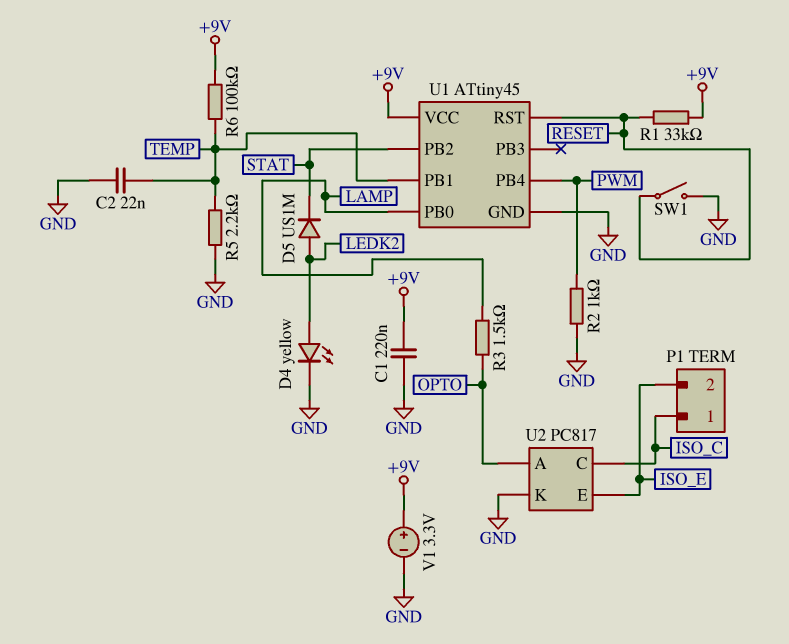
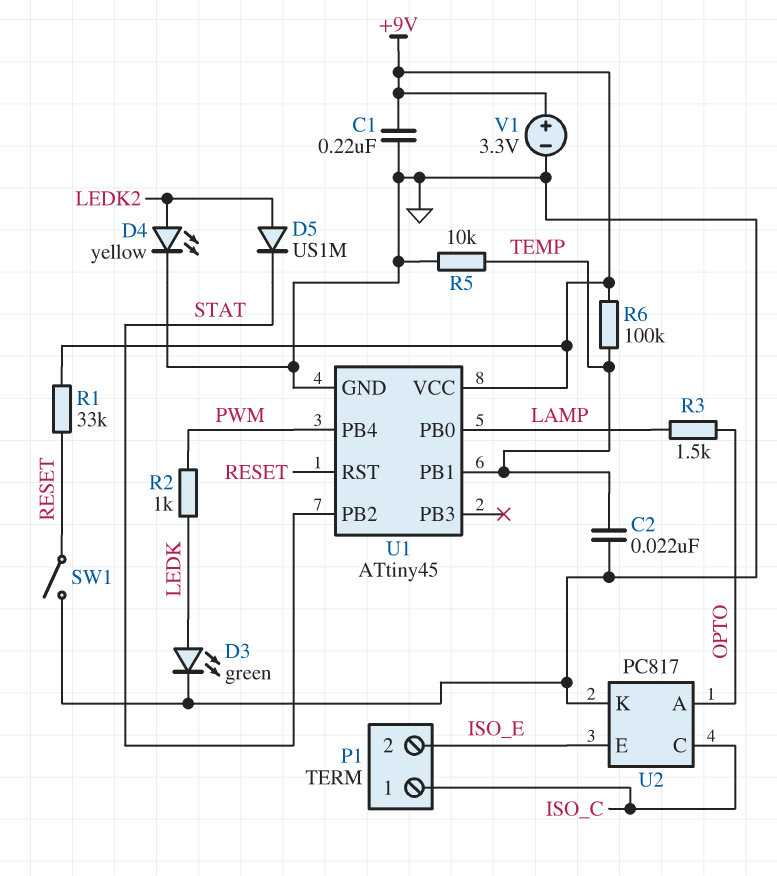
D3: none -> LED green (A LEDK, K GND)
R2: 1k (GND, PWM) -> 1k (LEDK, PWM)
R5: 2.2k (GND, TEMP) -> 10k (GND, TEMP)

